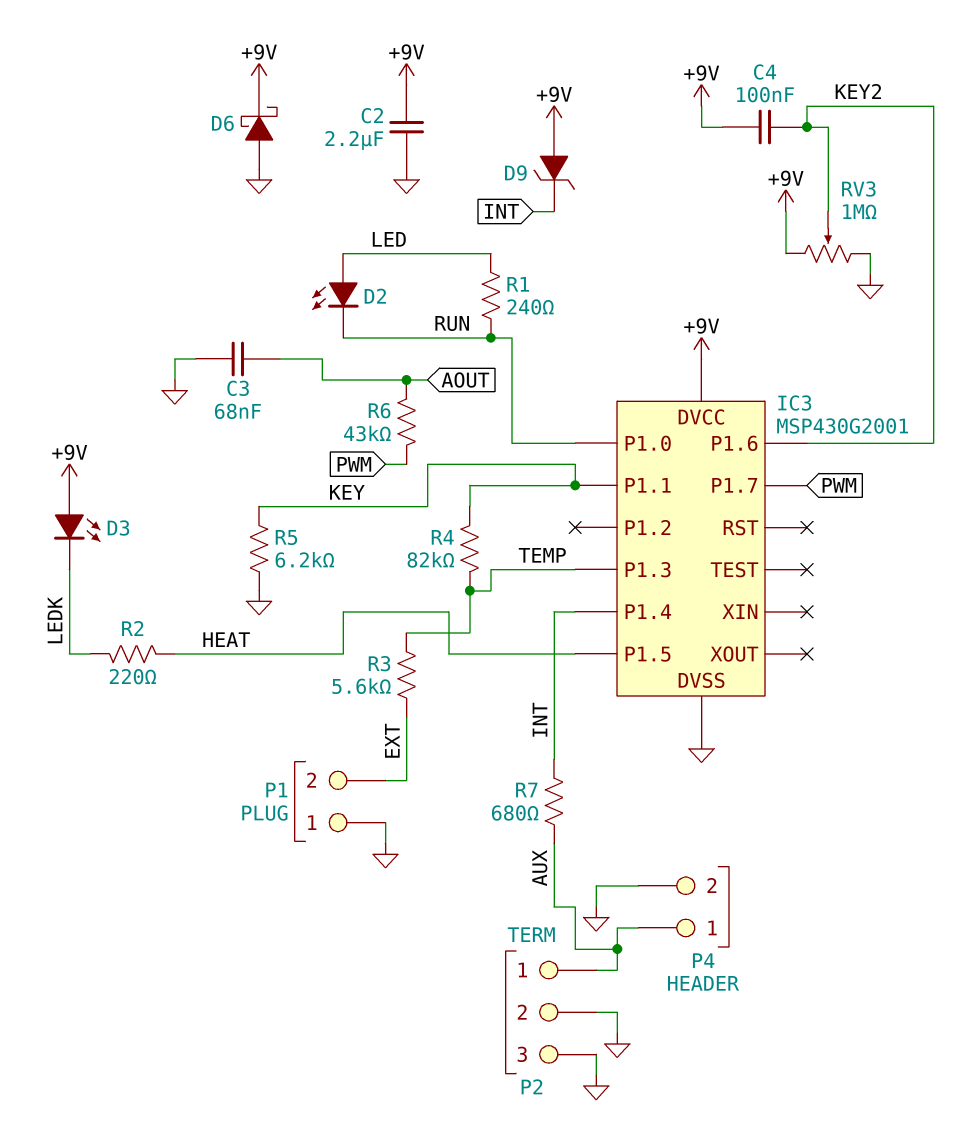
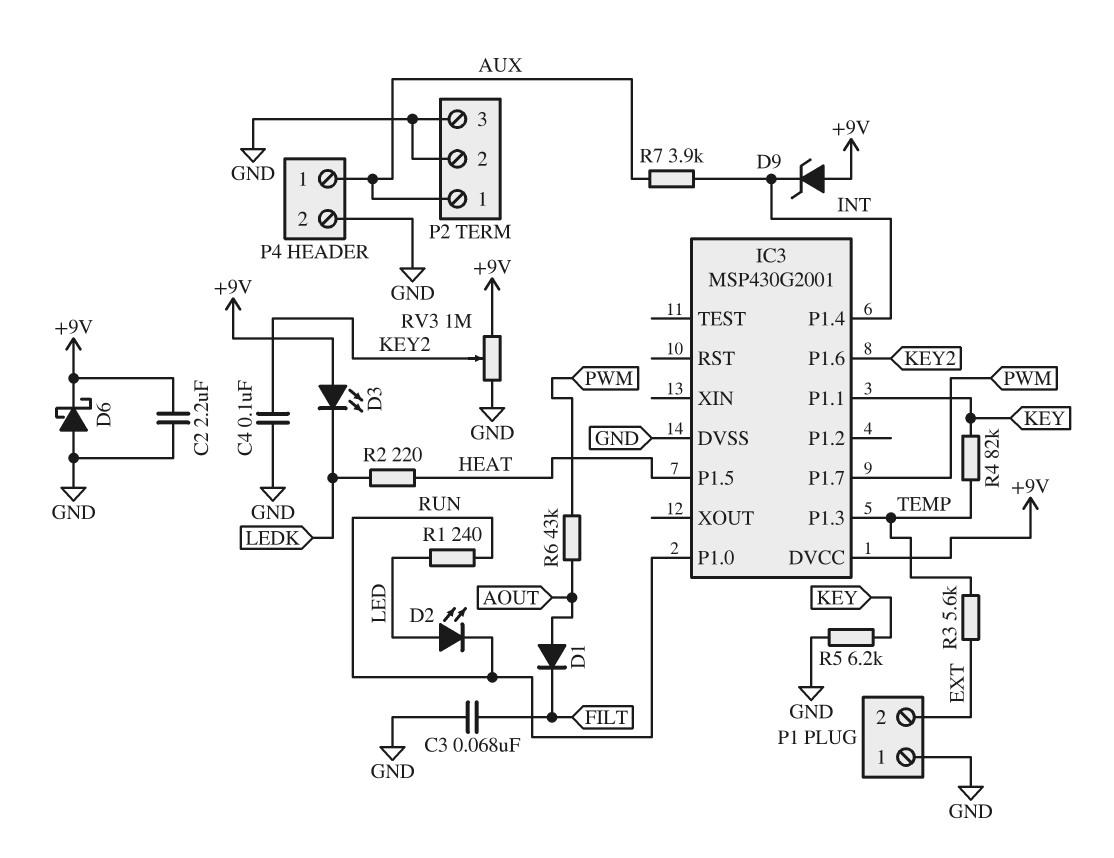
C3: 68nF (AOUT, GND) -> 68nF (FILT, GND)
C4: 100nF (+9V, KEY2) -> 100nF (GND, KEY2)
D1: none -> diode (A AOUT, K FILT)
R7: 680 (AUX, INT) -> 3.9k (AUX, INT)

